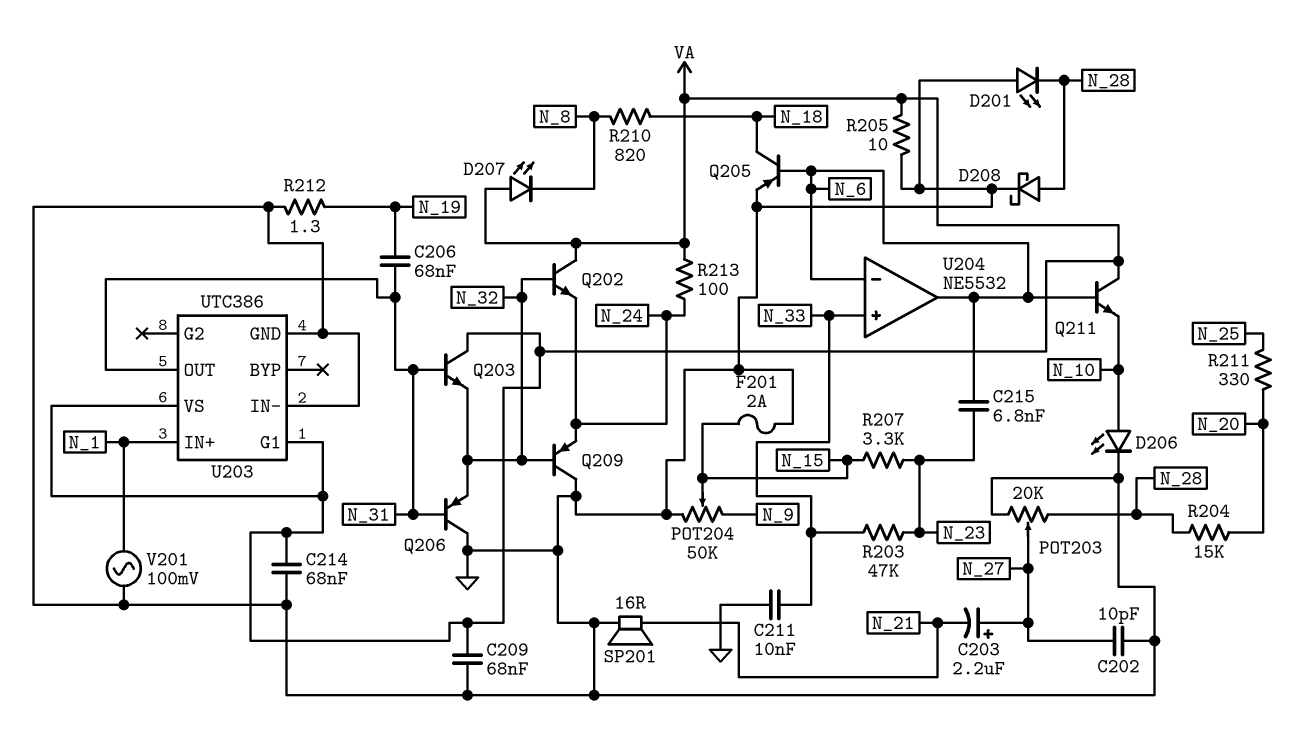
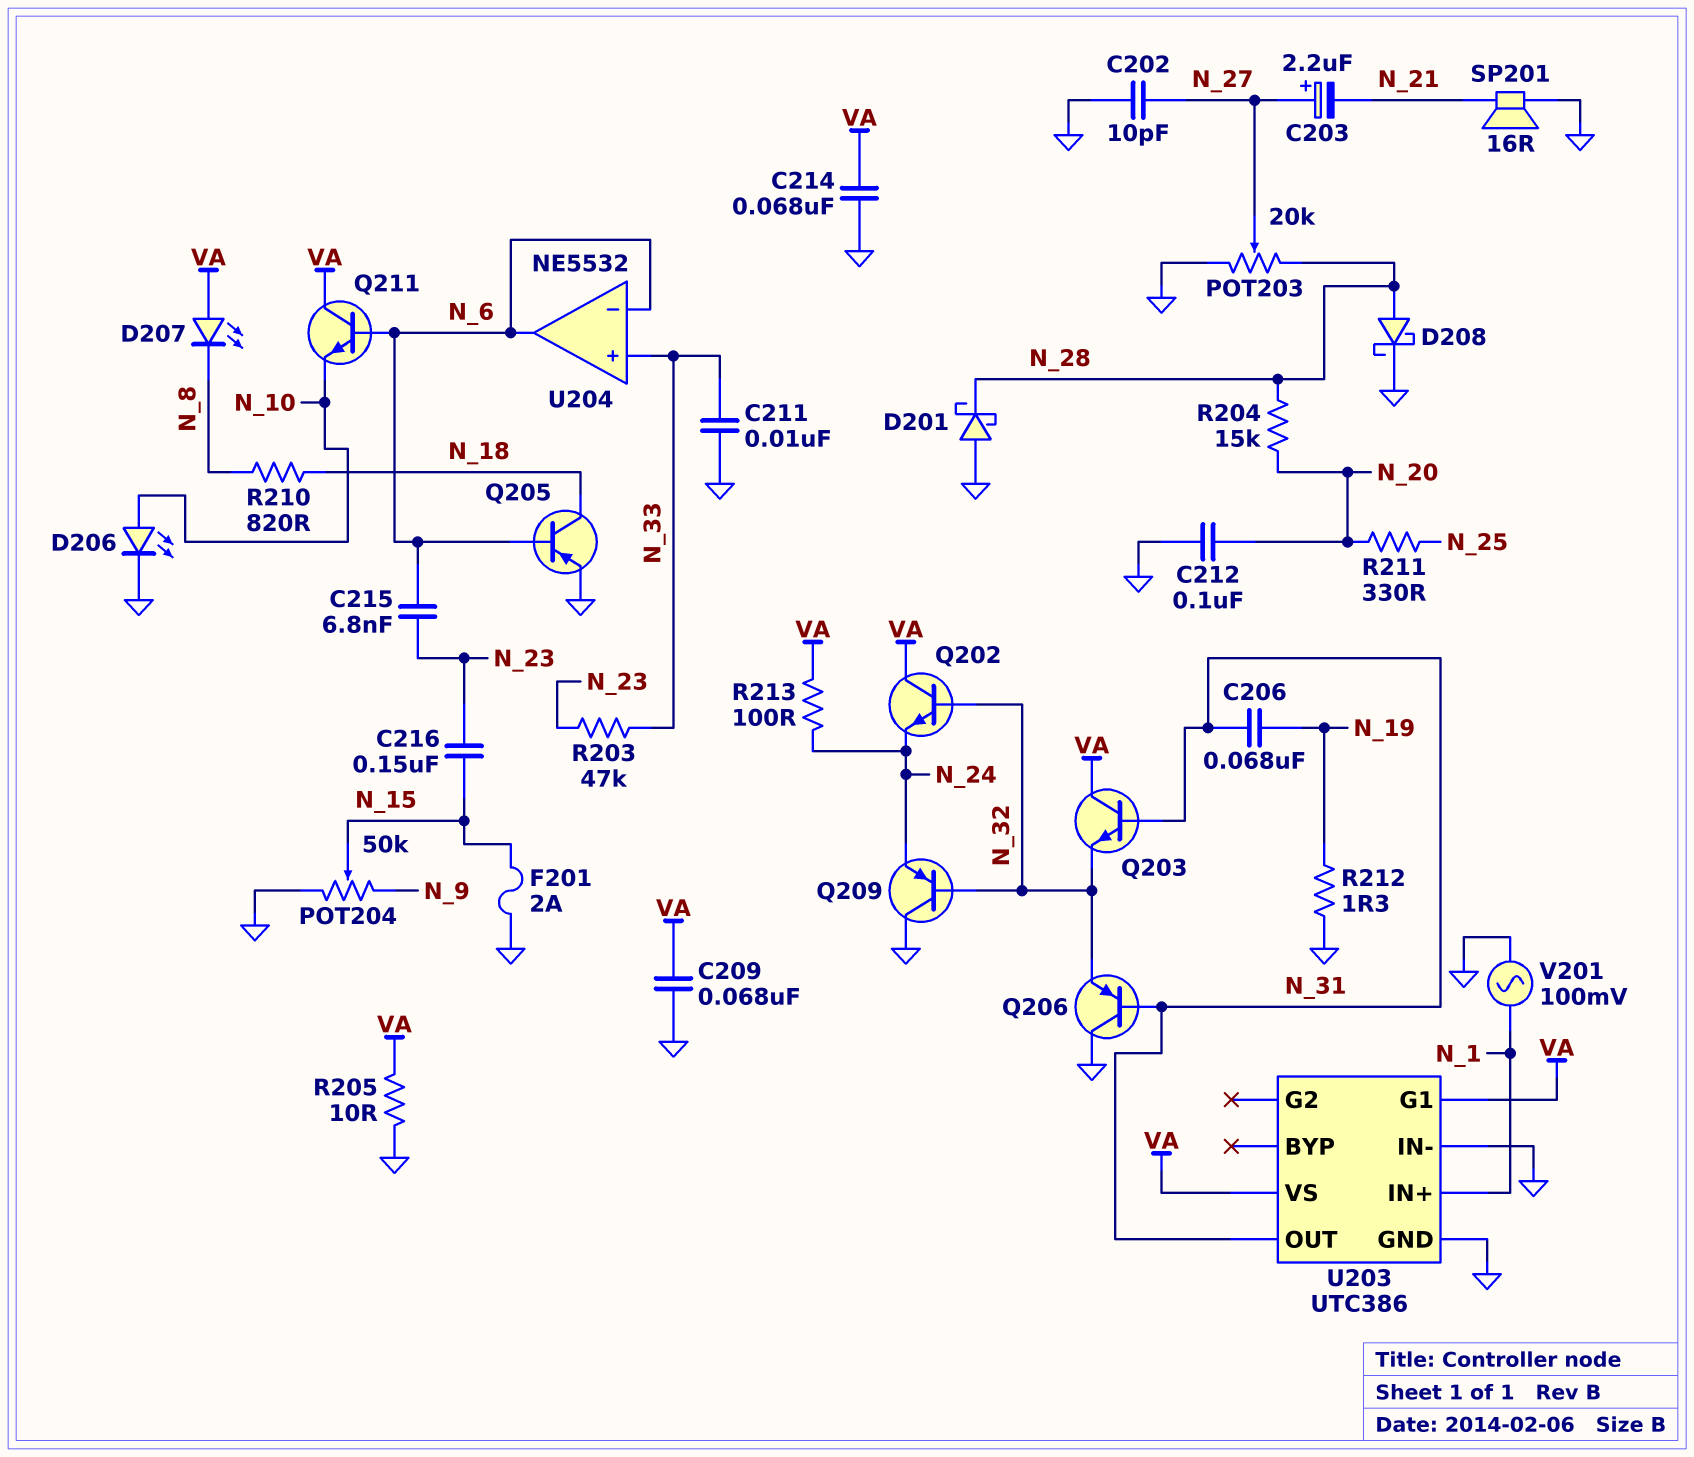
C212: none -> 100nF (GND, N_20)
C216: none -> 150nF (N_15, N_23)
D201: LED (A GND, K N_28) -> schottky (A GND, K N_28)
R207: 3.3k (N_15, N_23) -> none

